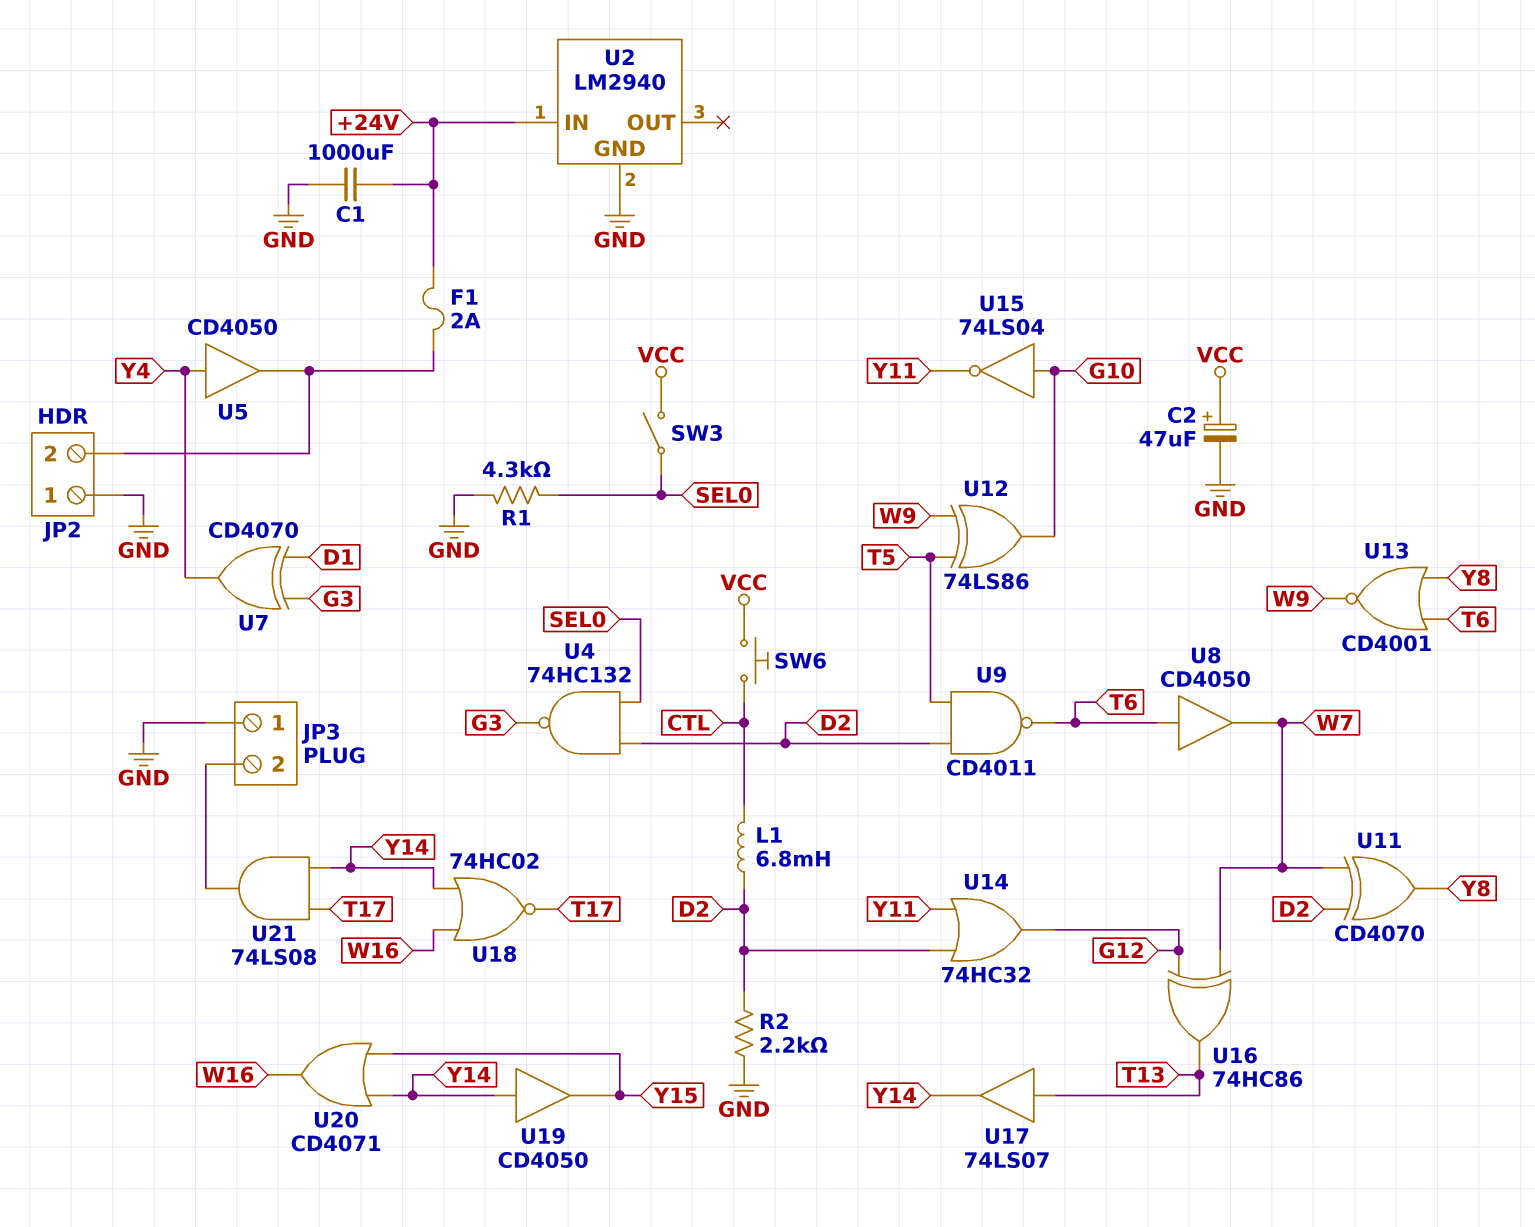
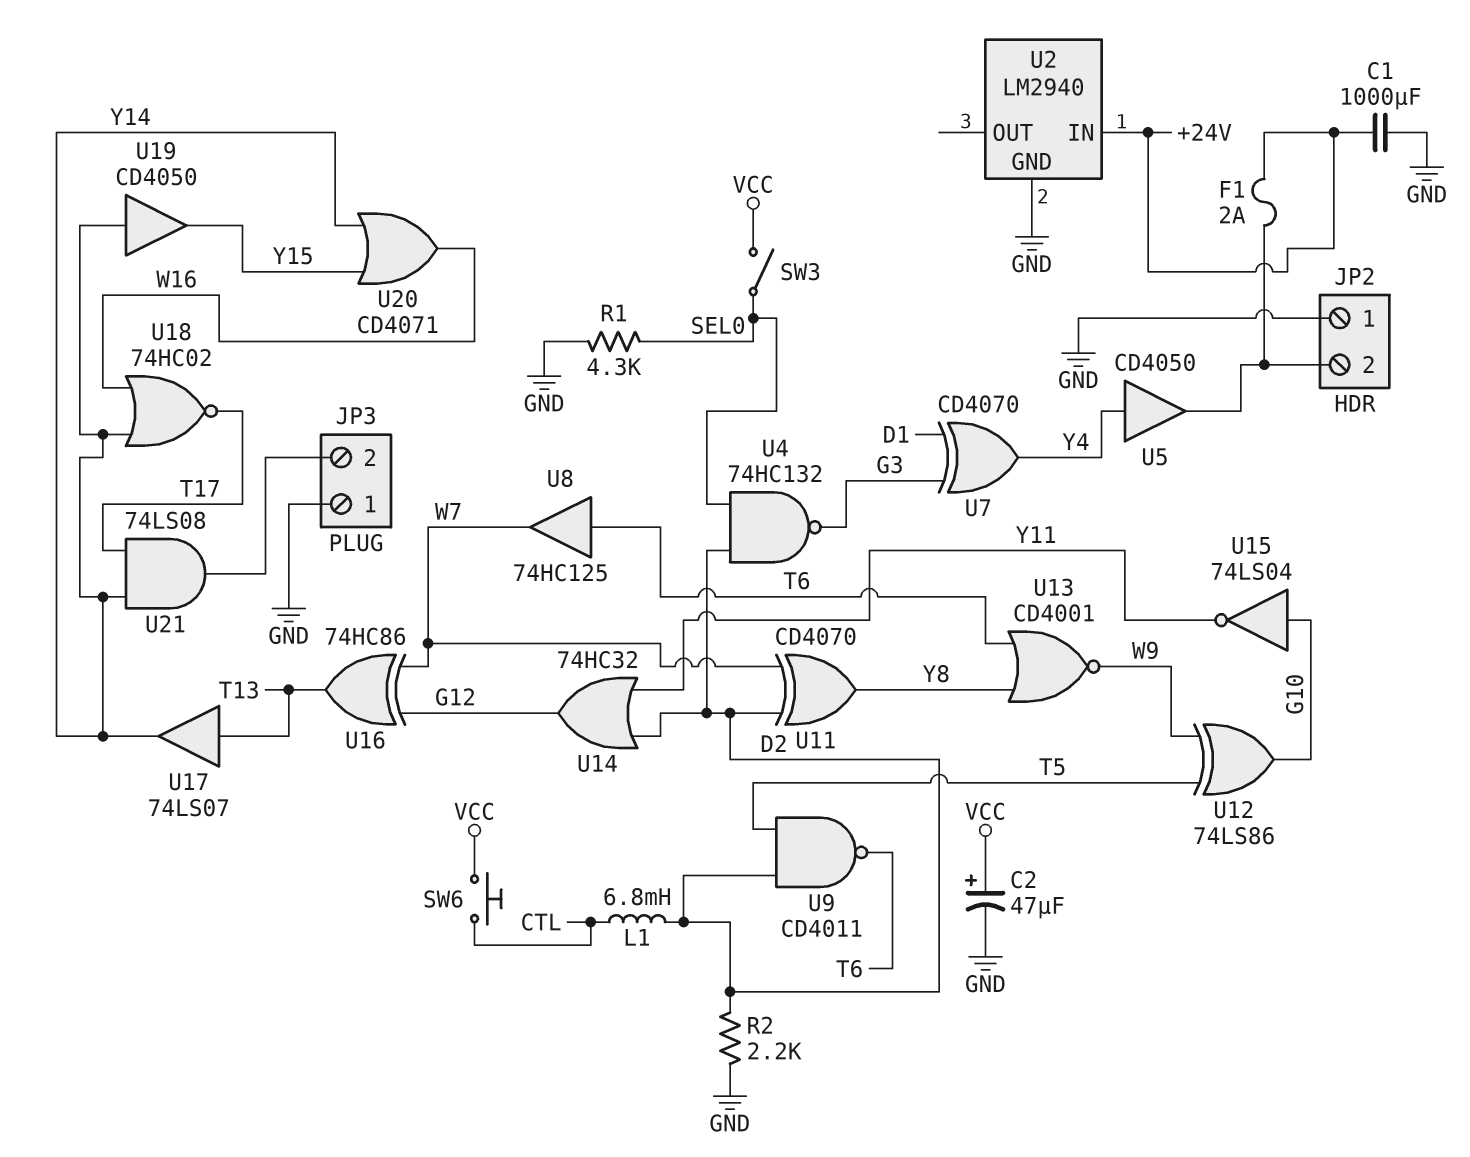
U8: buffer CD4050 (in T6, out W7) -> buffer 74HC125 (in T6, out W7)

